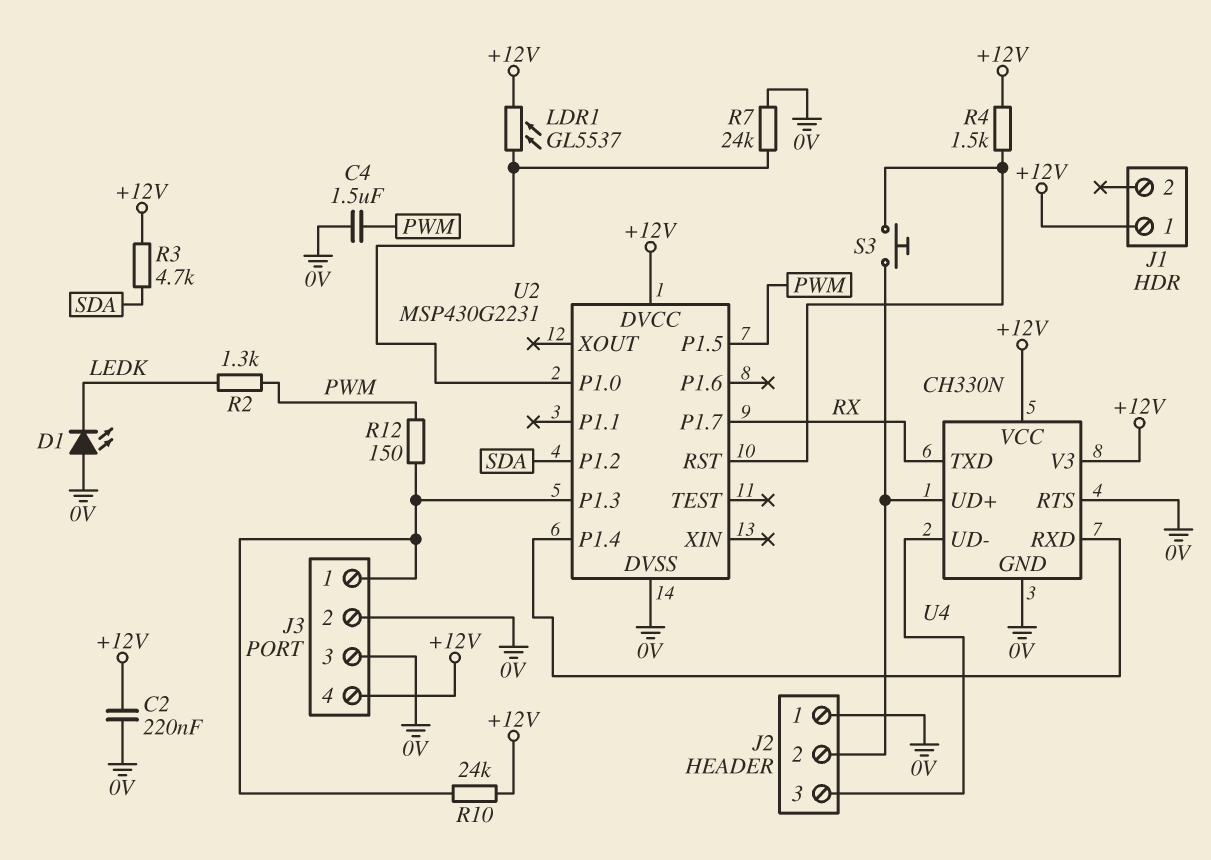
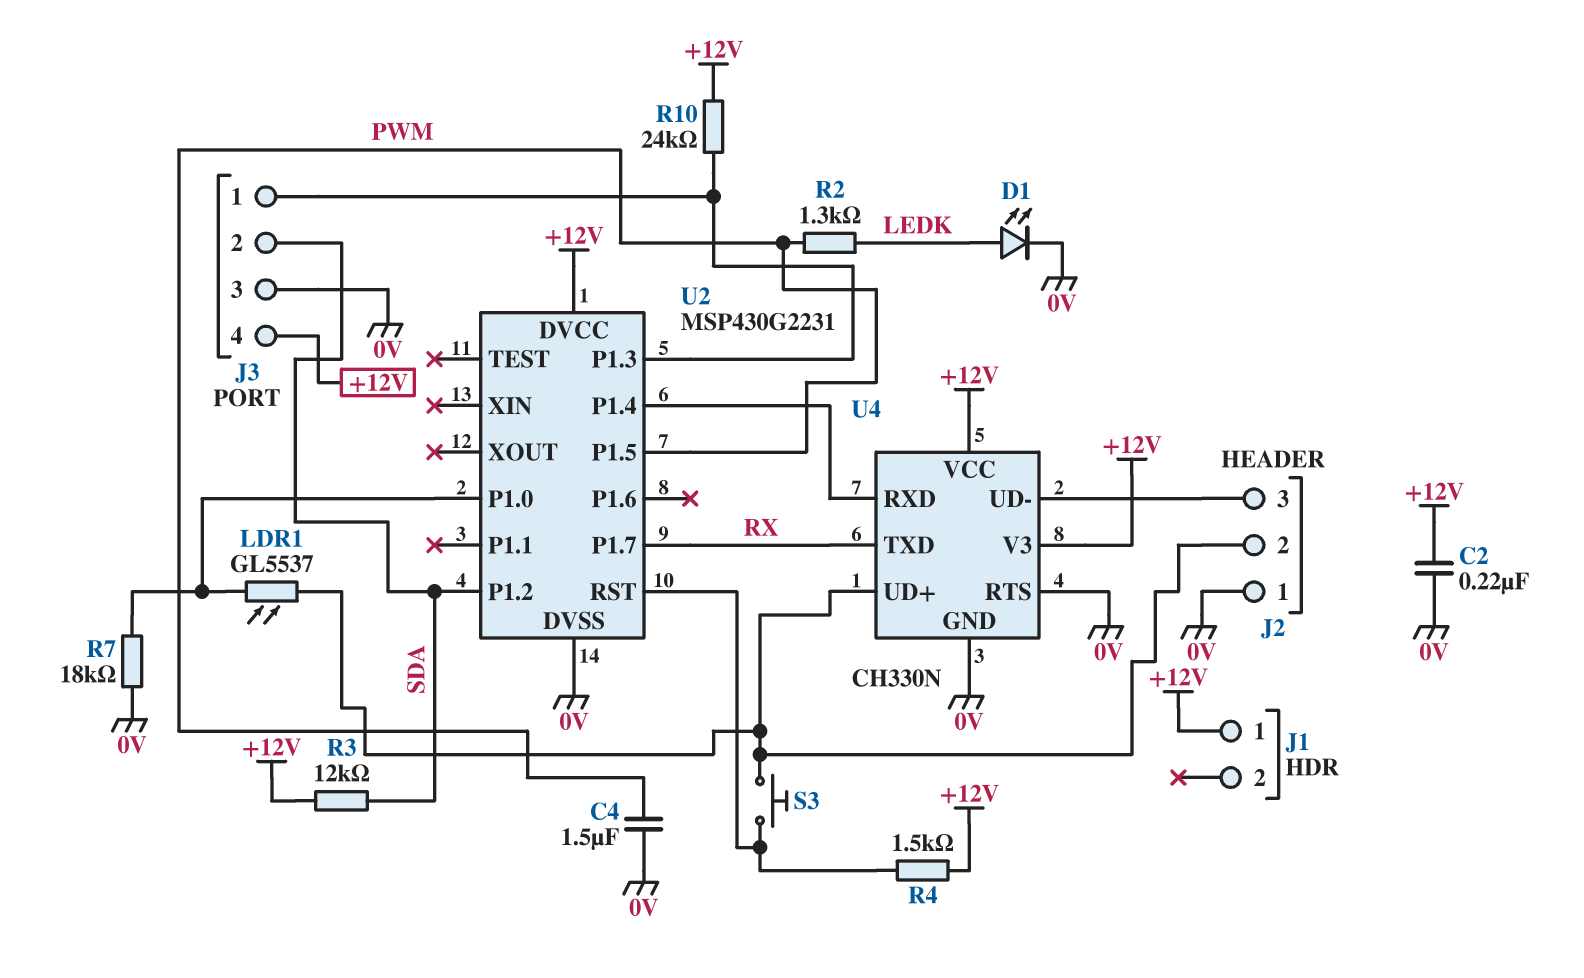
D1: LED (A 0V, K LEDK) -> LED (A LEDK, K 0V)
J3 pin 2: 0V -> SDA
LDR1: GL5537 (+12V, U2/P1.0) -> GL5537 (J2/2, U2/P1.0)
R3: 4.7k (+12V, SDA) -> 12k (+12V, SDA)
R7: 24k (0V, U2/P1.0) -> 18k (0V, U2/P1.0)
R12: 150 (J3/1, PWM) -> none

